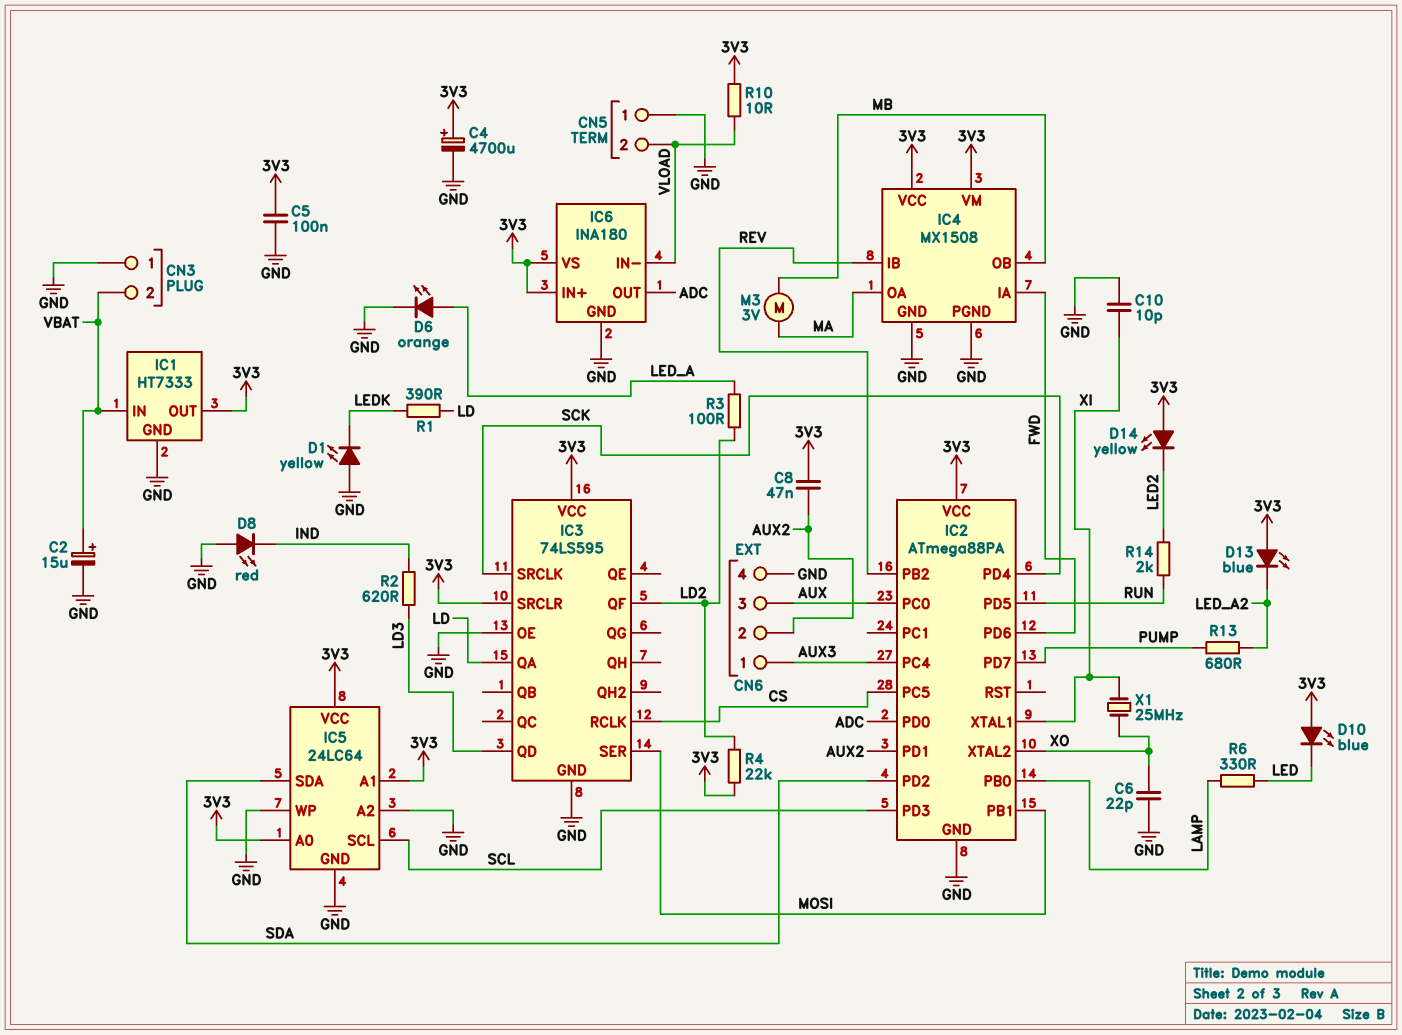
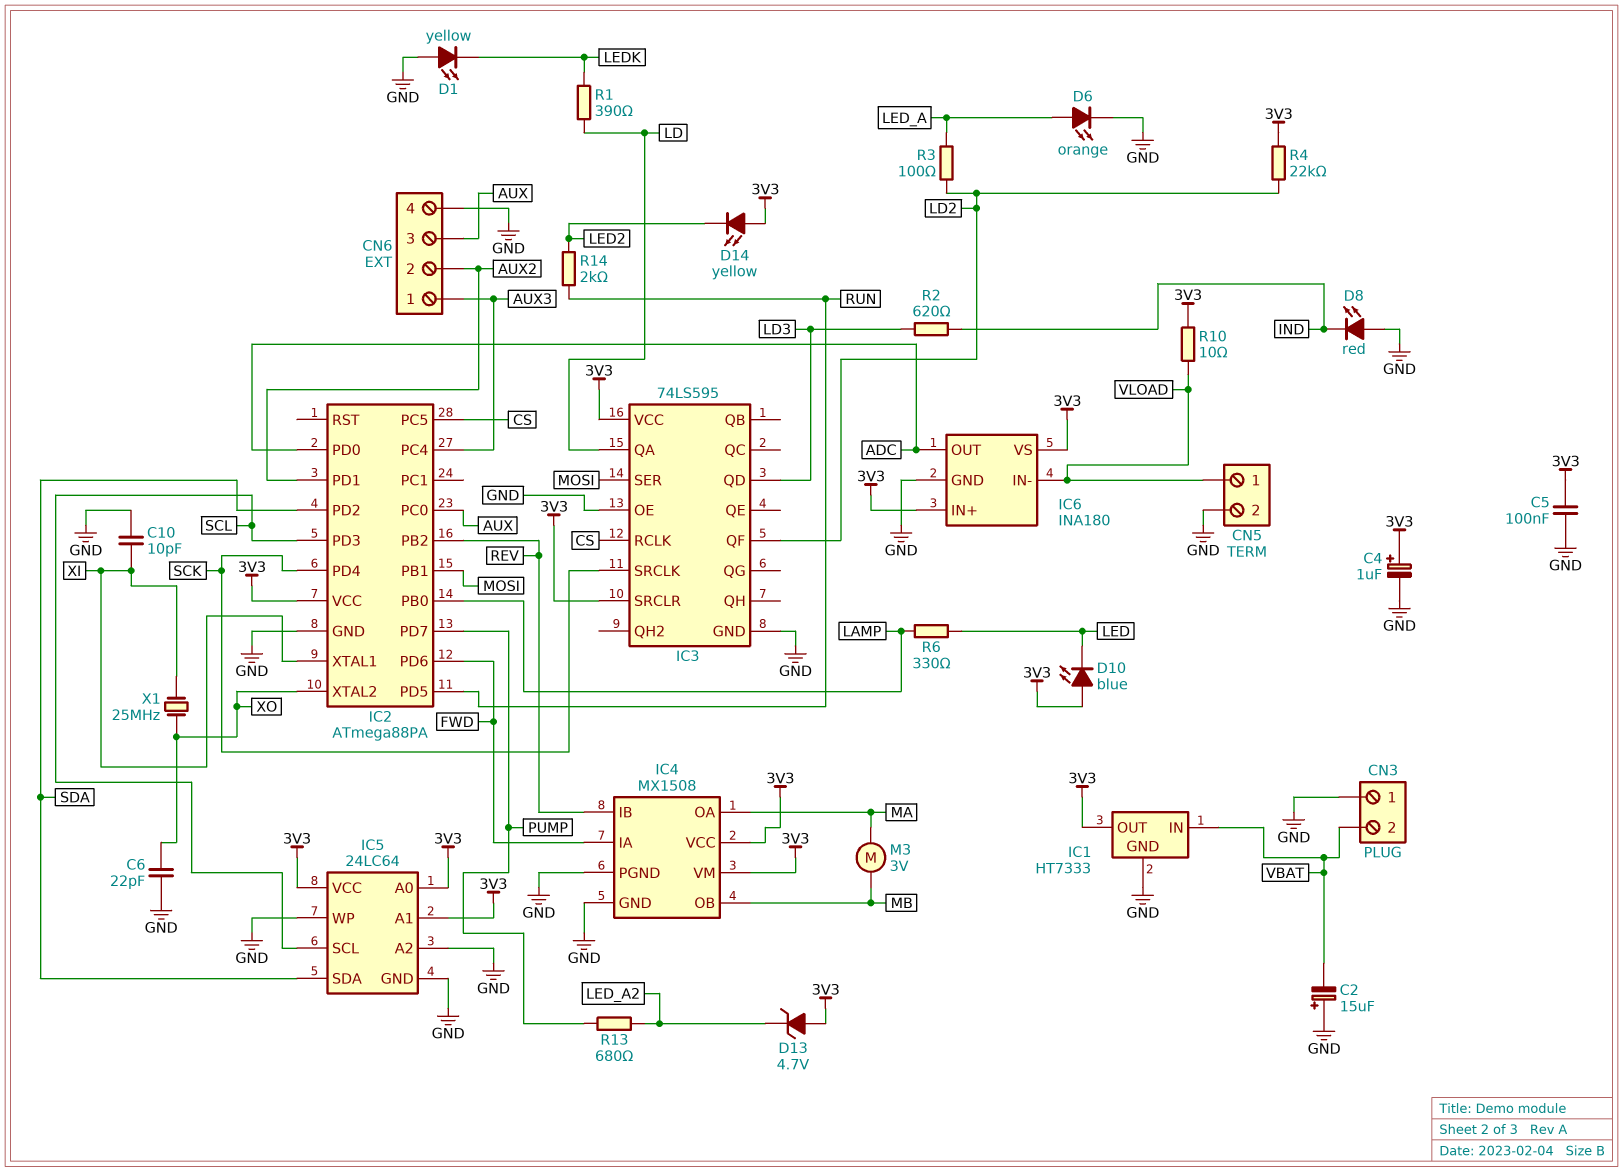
C2: 15uF (plus VBAT, minus GND) -> 15uF (plus GND, minus VBAT)
C4: 4700uF (plus 3V3, minus GND) -> 1uF (plus 3V3, minus GND)
C8: 47nF (3V3, AUX2) -> none
CN5 pin 1: GND -> VLOAD
CN5 pin 2: VLOAD -> GND
D13: LED blue (A 3V3, K LED_A2) -> zener 4.7V (A 3V3, K LED_A2)

